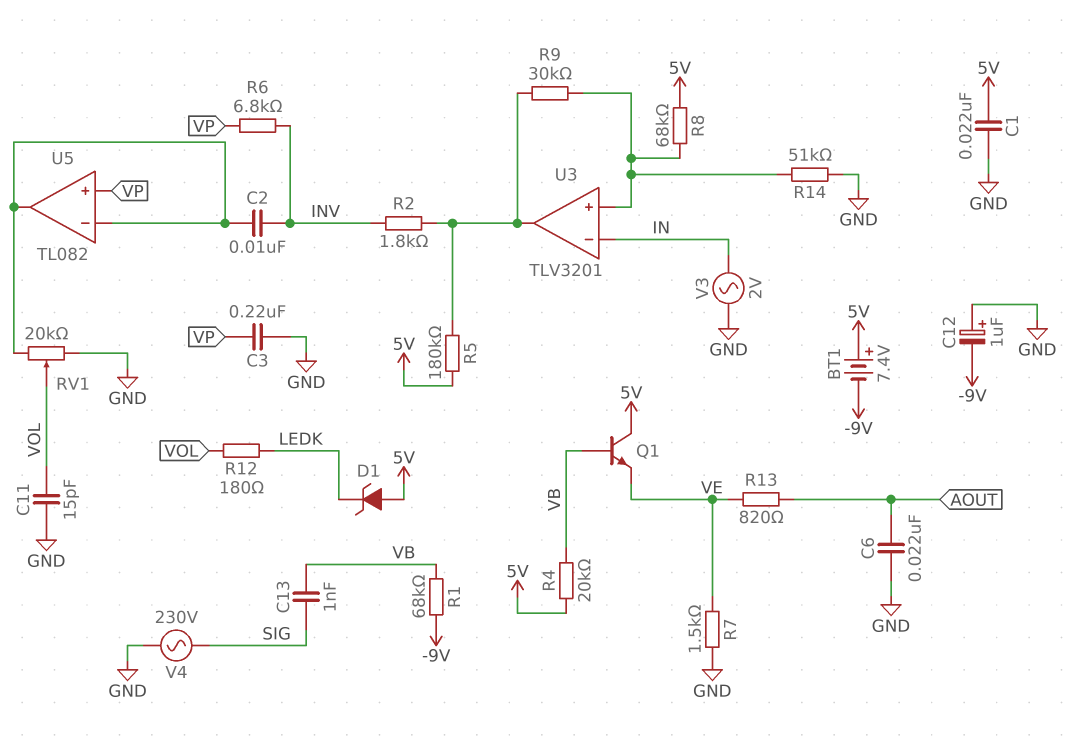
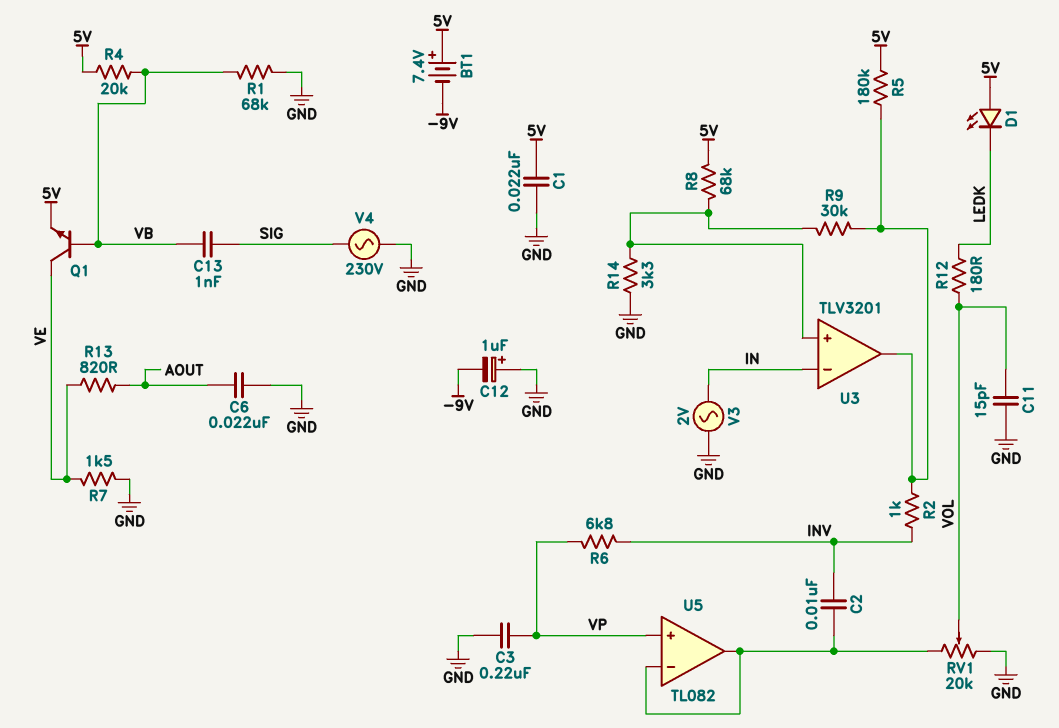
D1: zener (A 5V, K LEDK) -> LED (A 5V, K LEDK)
Q1: NPN (B VB, C 5V, E VE) -> NPN (B VB, C VE, E 5V)
R1: 68k (-9V, VB) -> 68k (GND, VB)
R2: 1.8k (INV, U3/out) -> 1k (INV, U3/out)
R14: 51k (GND, U3/in+) -> 3.3k (GND, U3/in+)

